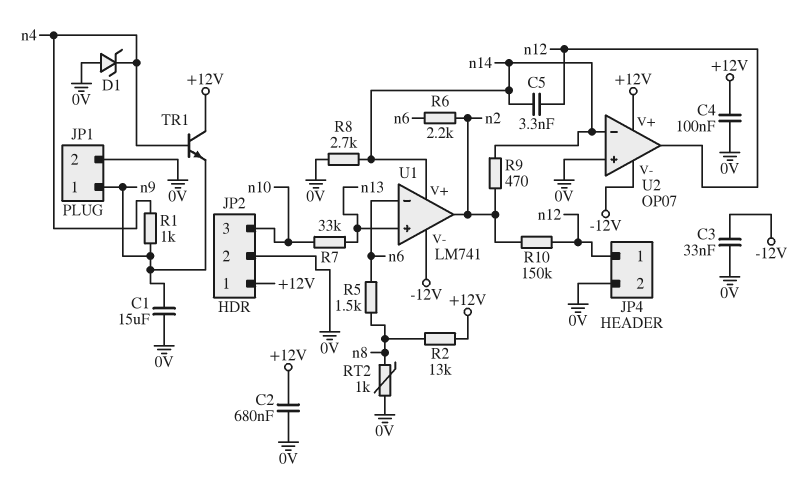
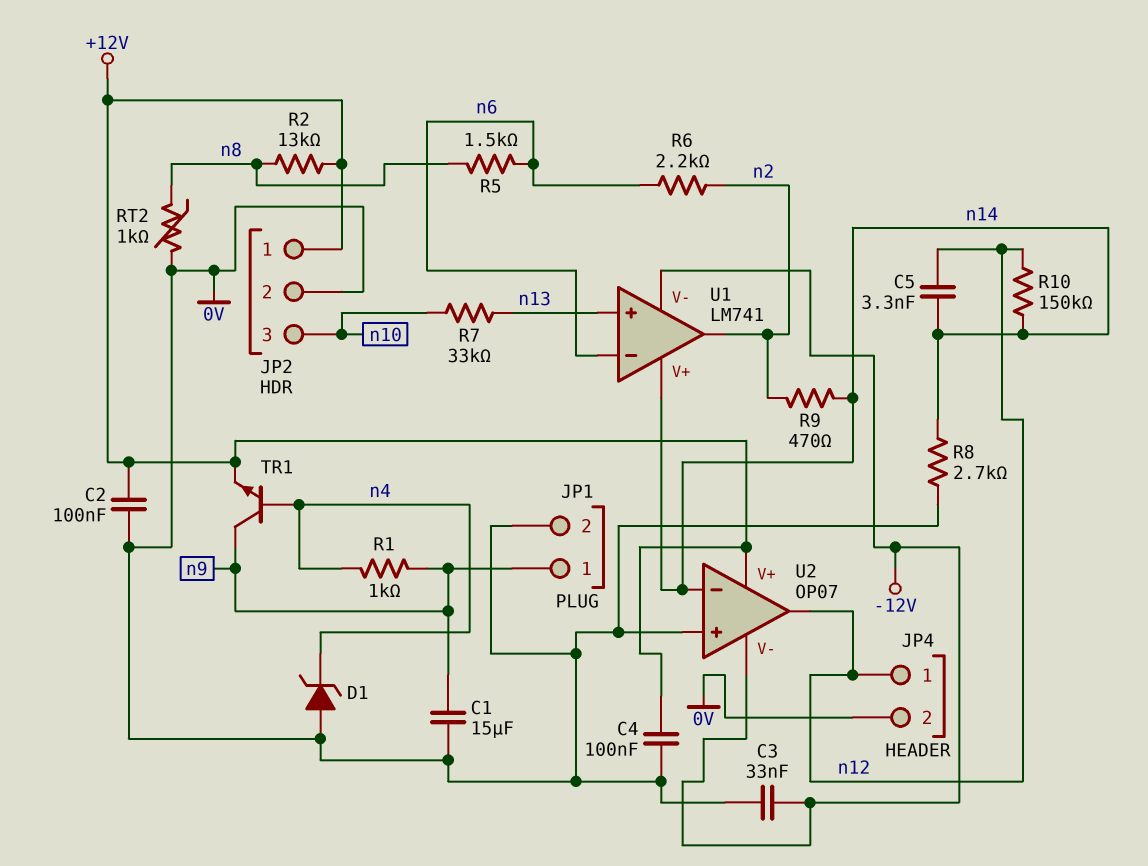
C2: 680nF (+12V, 0V) -> 100nF (+12V, 0V)
R10: 150k (n2, n12) -> 150k (n12, n14)
TR1: NPN (B n4, C +12V, E n9) -> NPN (B n4, C n9, E +12V)

